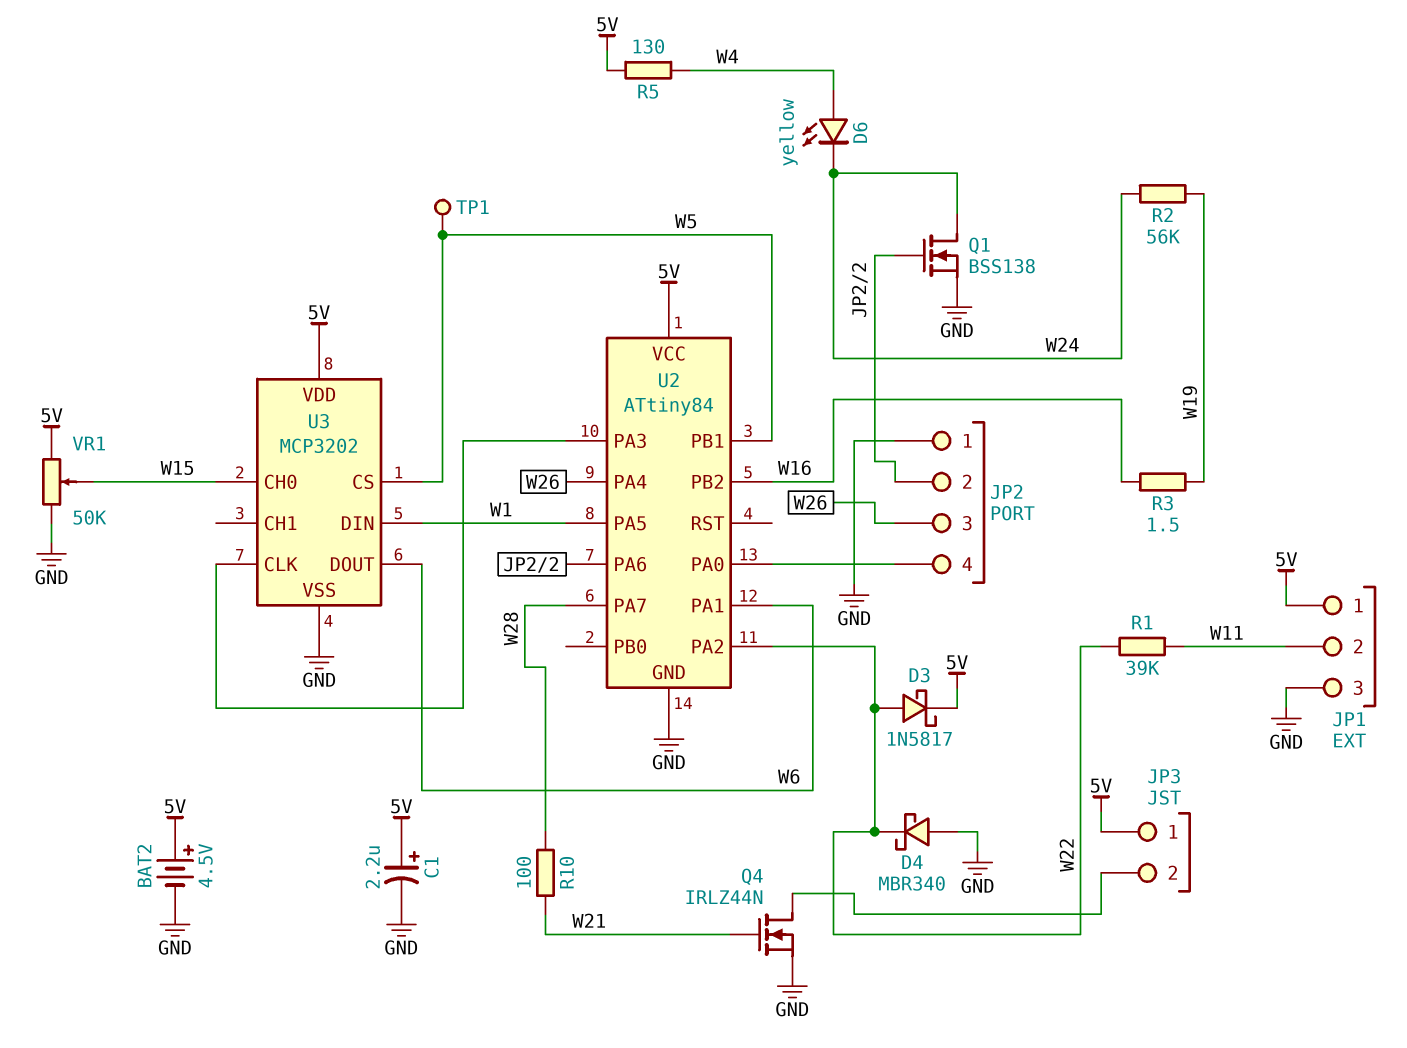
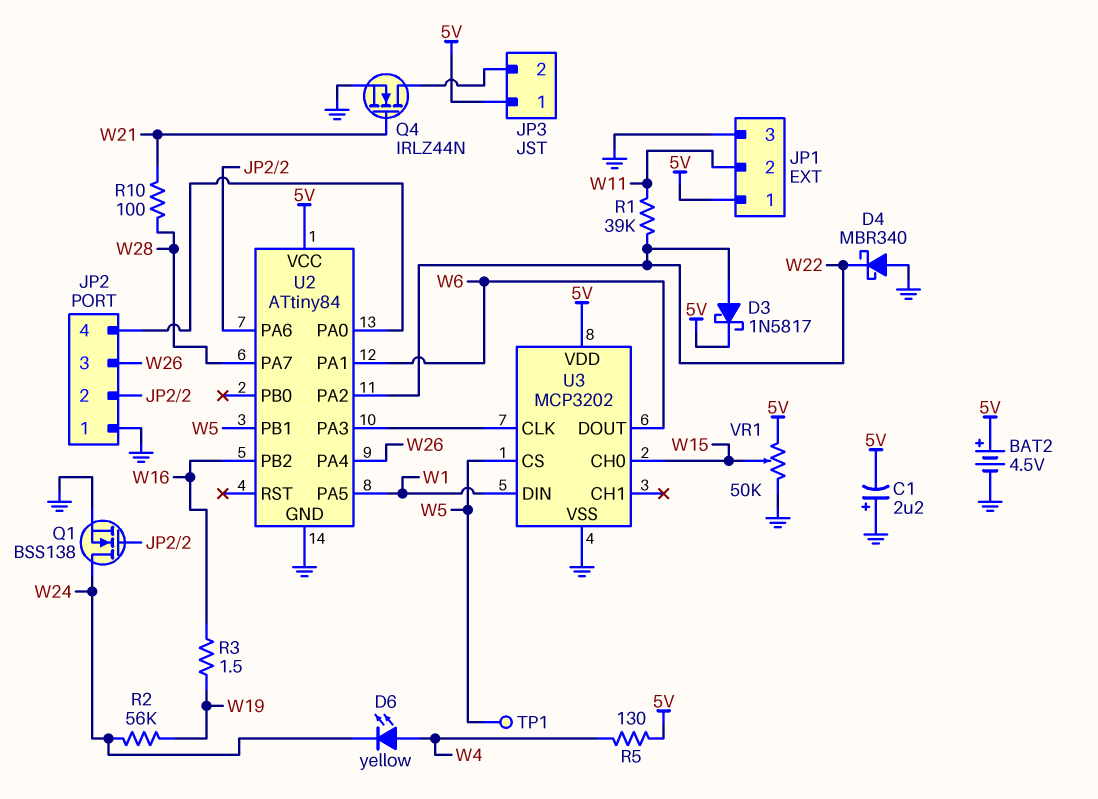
C1: 2.2uF (plus 5V, minus GND) -> 2.2uF (plus GND, minus 5V)

